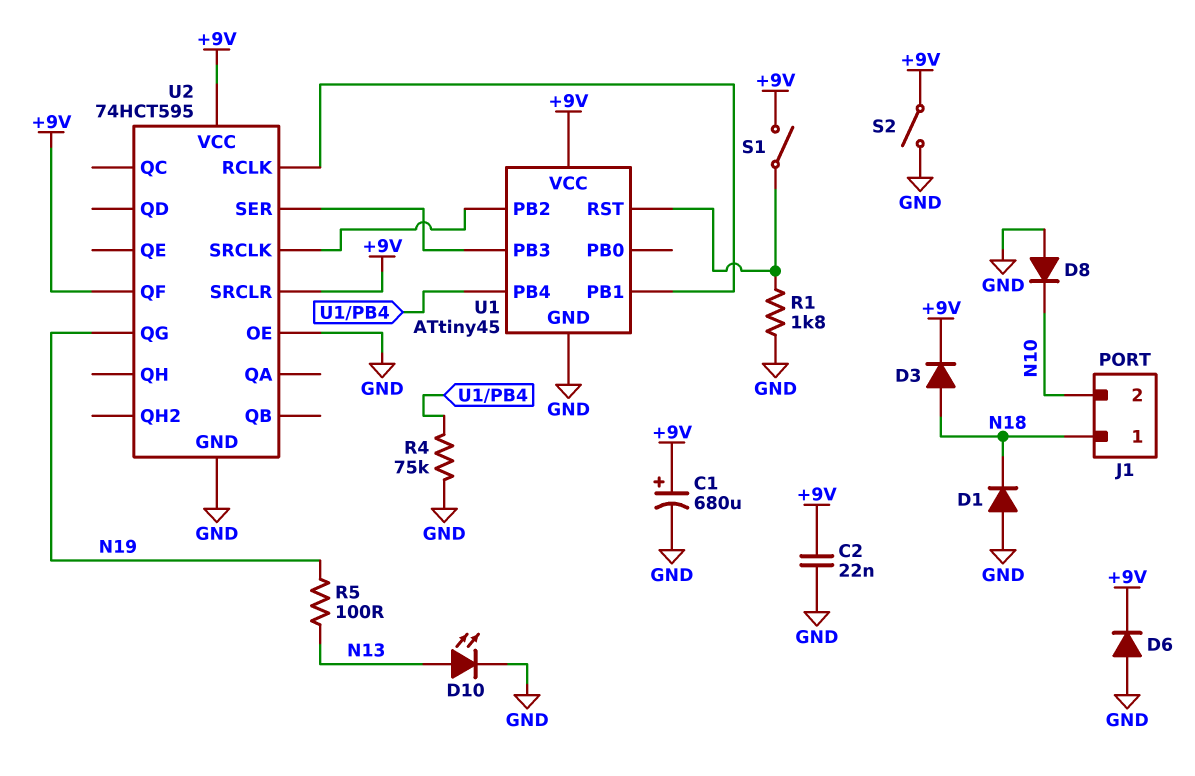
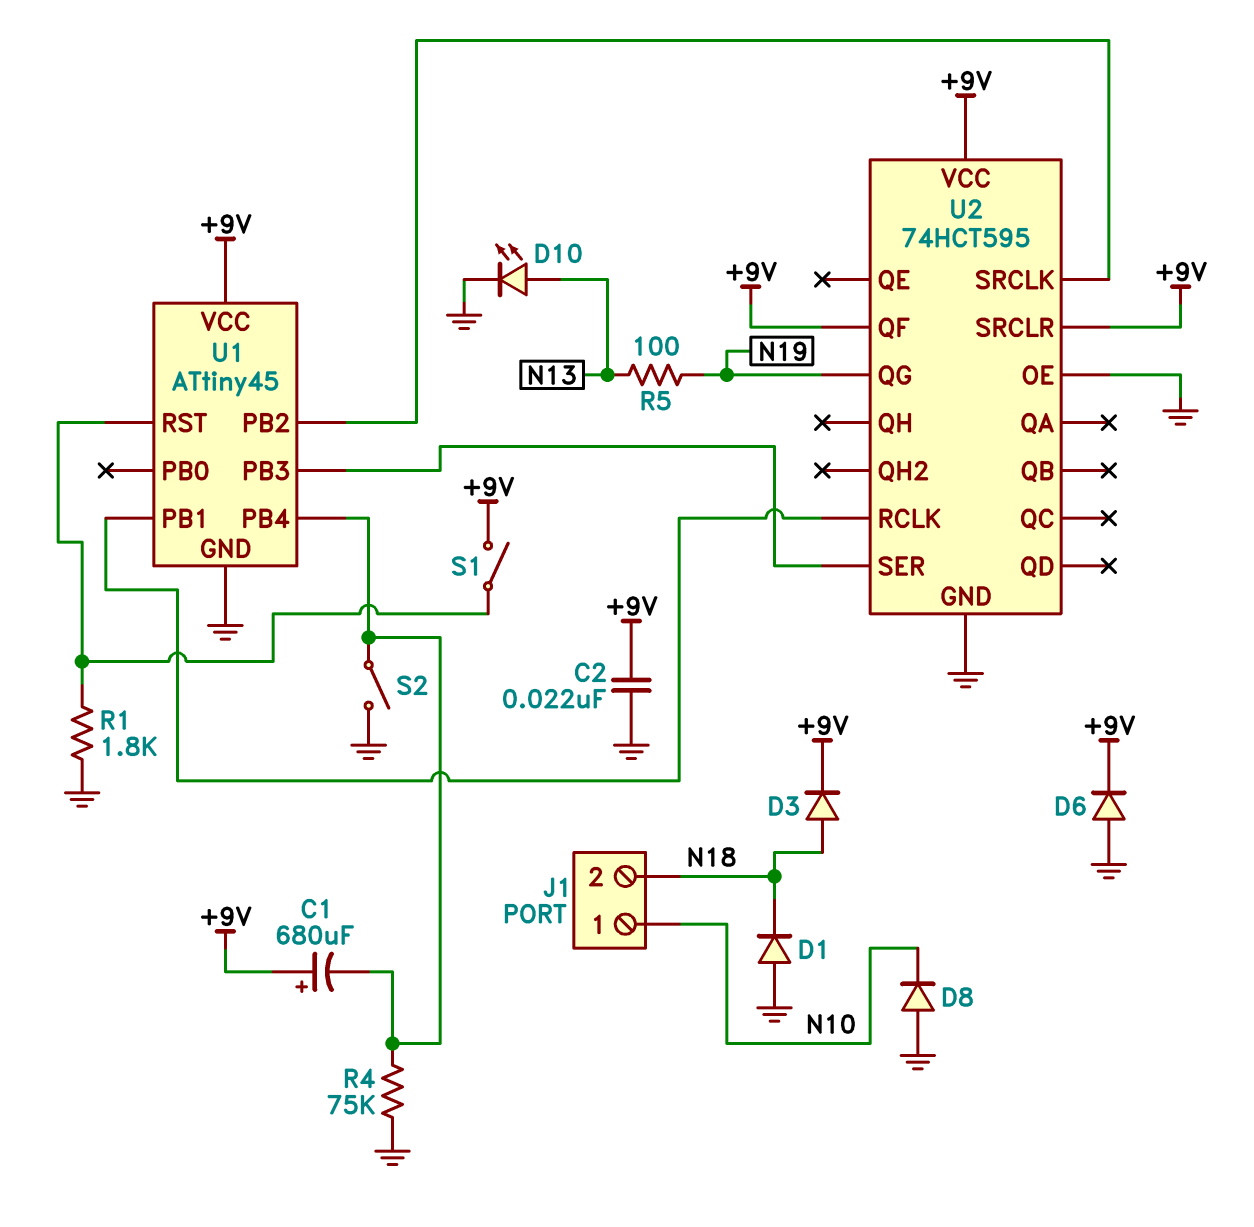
C1: 680uF (plus +9V, minus GND) -> 680uF (plus +9V, minus U1/PB4)
J1 pin 1: N18 -> N10
J1 pin 2: N10 -> N18
S2: switch (+9V, GND) -> switch (GND, U1/PB4)

